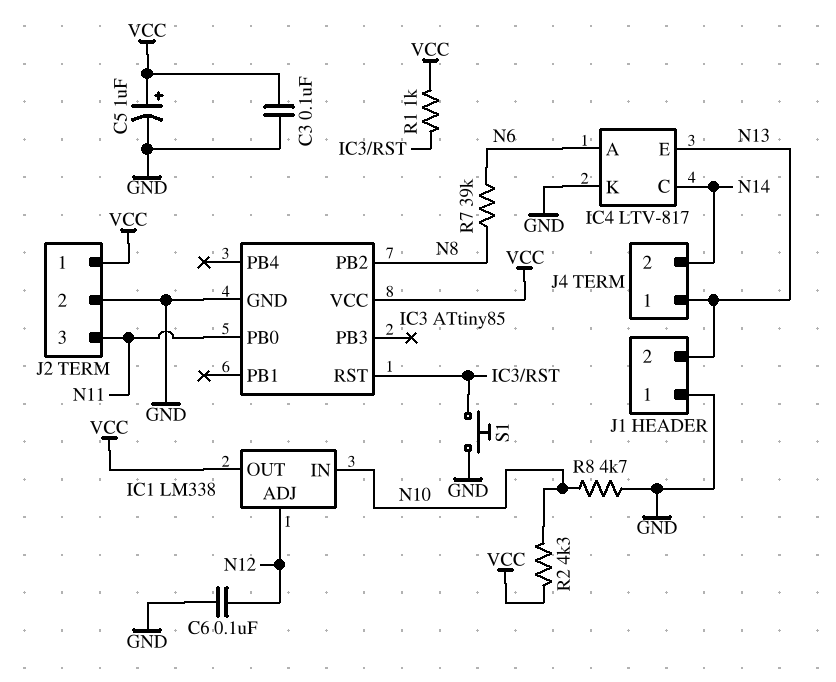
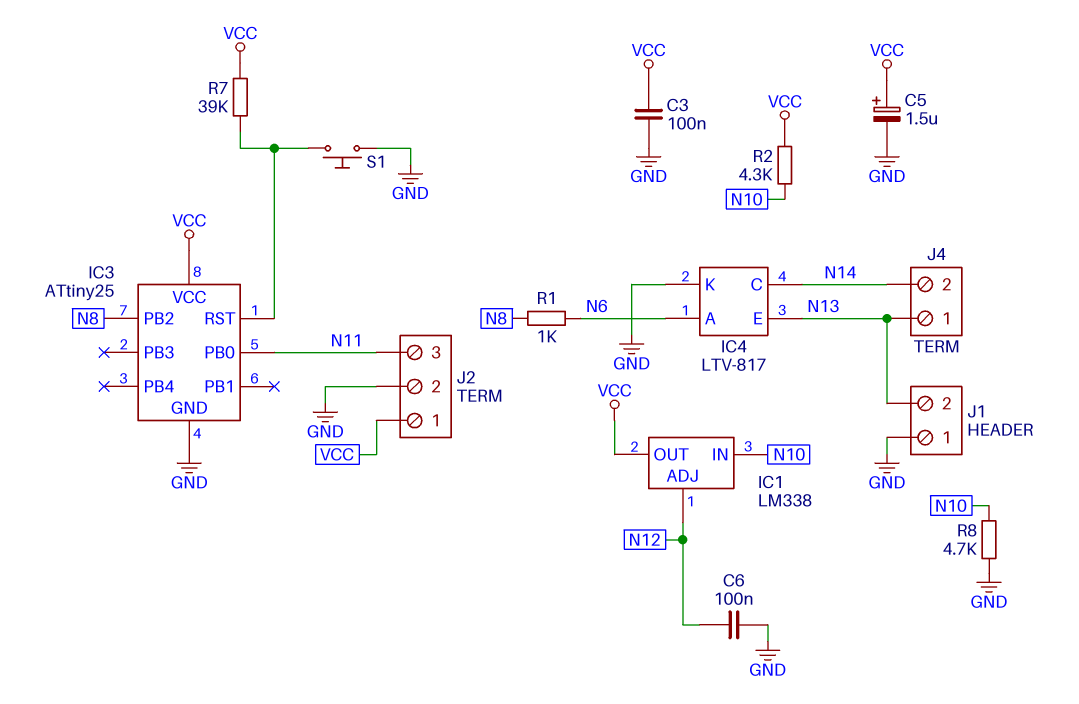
C5: 1uF (plus VCC, minus GND) -> 1.5uF (plus VCC, minus GND)
IC3: ATtiny85 -> ATtiny25
R1: 1k (IC3/RST, VCC) -> 1k (N6, N8)
R7: 39k (N6, N8) -> 39k (IC3/RST, VCC)

